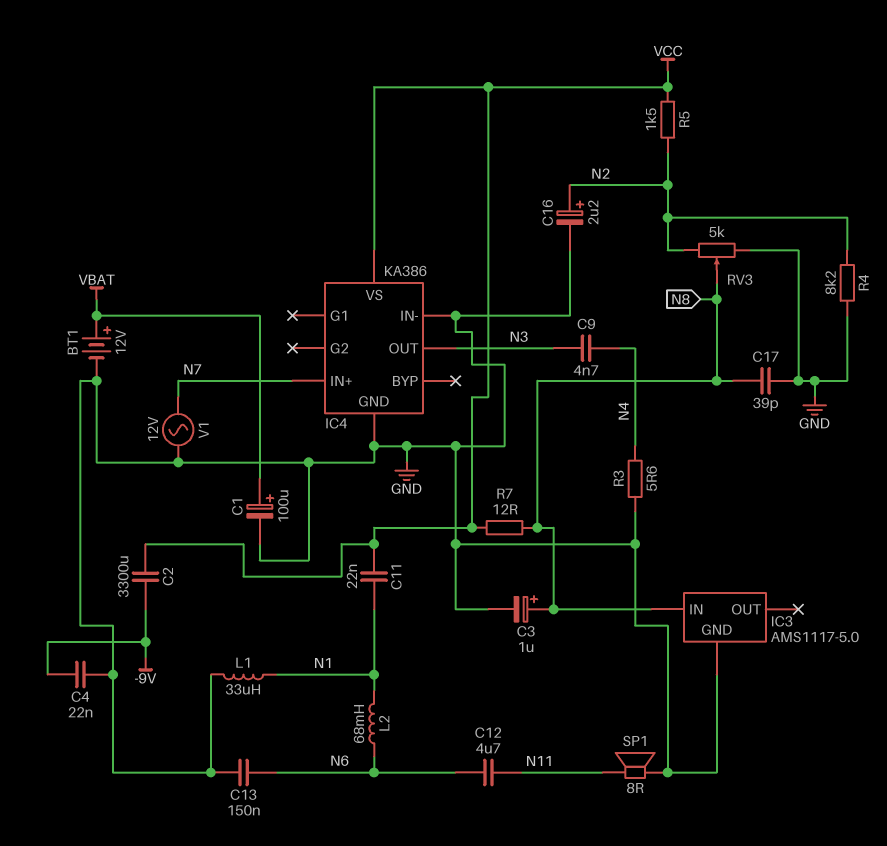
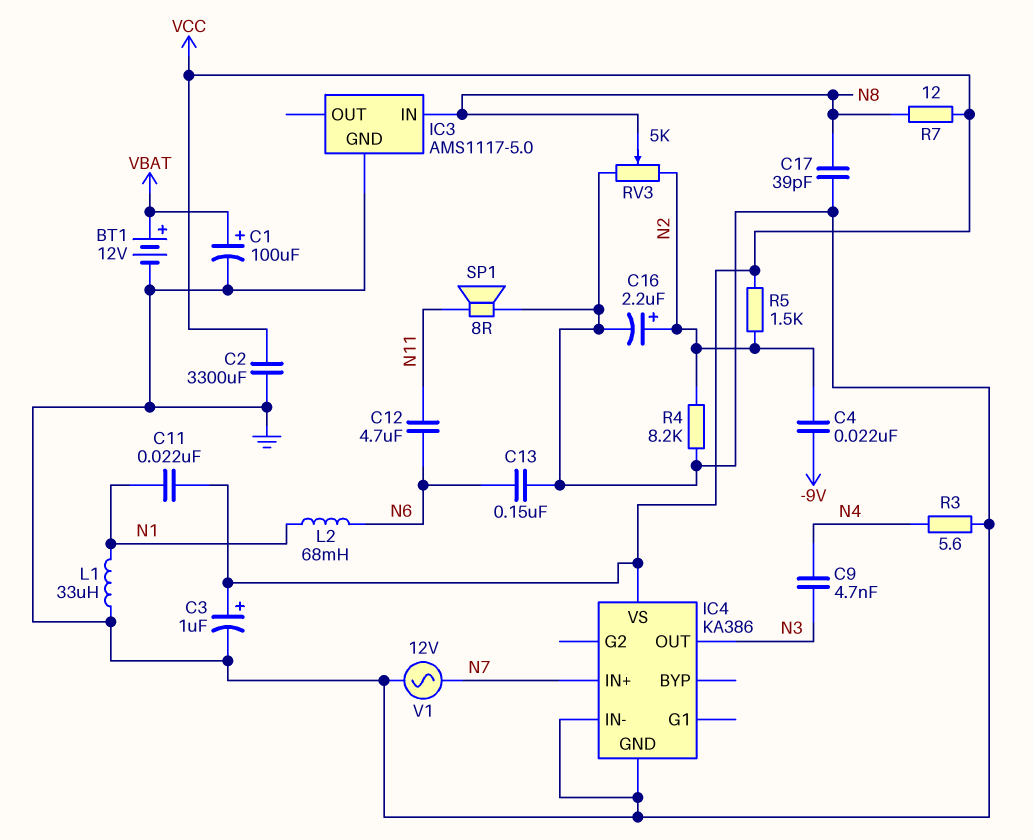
C2: 3300uF (-9V, VCC) -> 3300uF (GND, VCC)
C3: 1uF (plus N8, minus GND) -> 1uF (plus VCC, minus GND)
C4: 22nF (-9V, GND) -> 22nF (-9V, N2)

